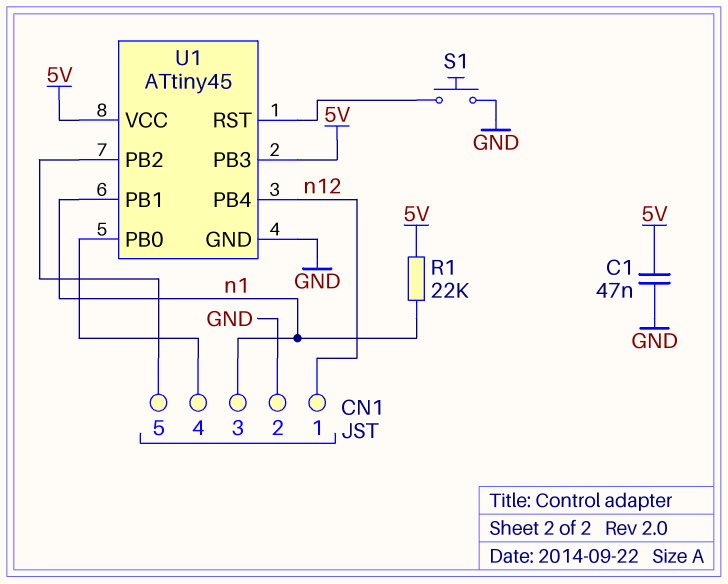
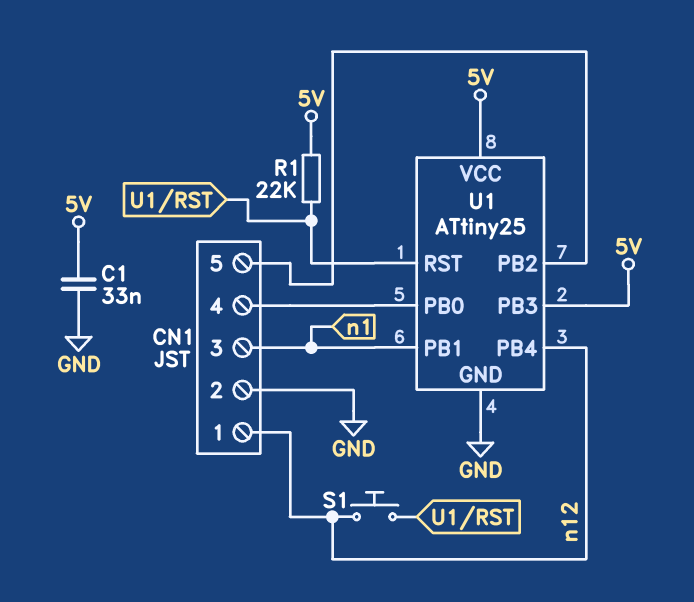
C1: 47nF (5V, GND) -> 33nF (5V, GND)
R1: 22k (5V, n1) -> 22k (5V, U1/RST)
S1: button (GND, U1/RST) -> button (U1/RST, n12)
U1: ATtiny45 -> ATtiny25

